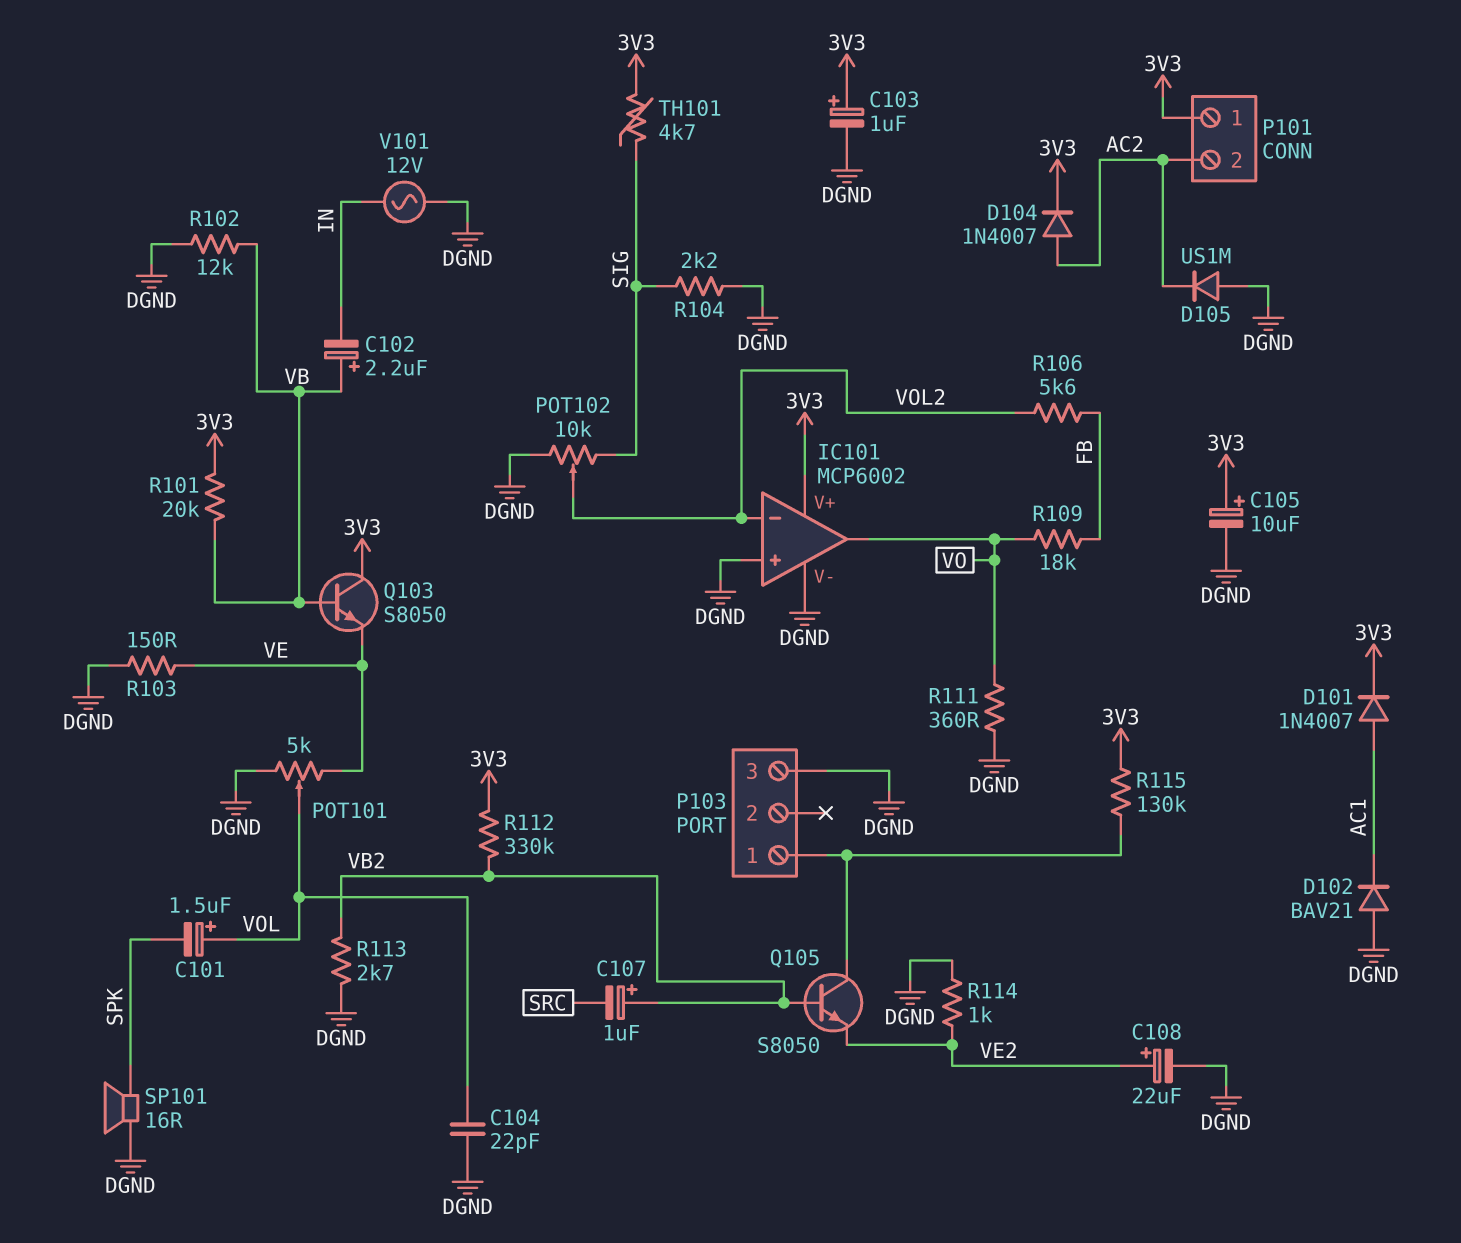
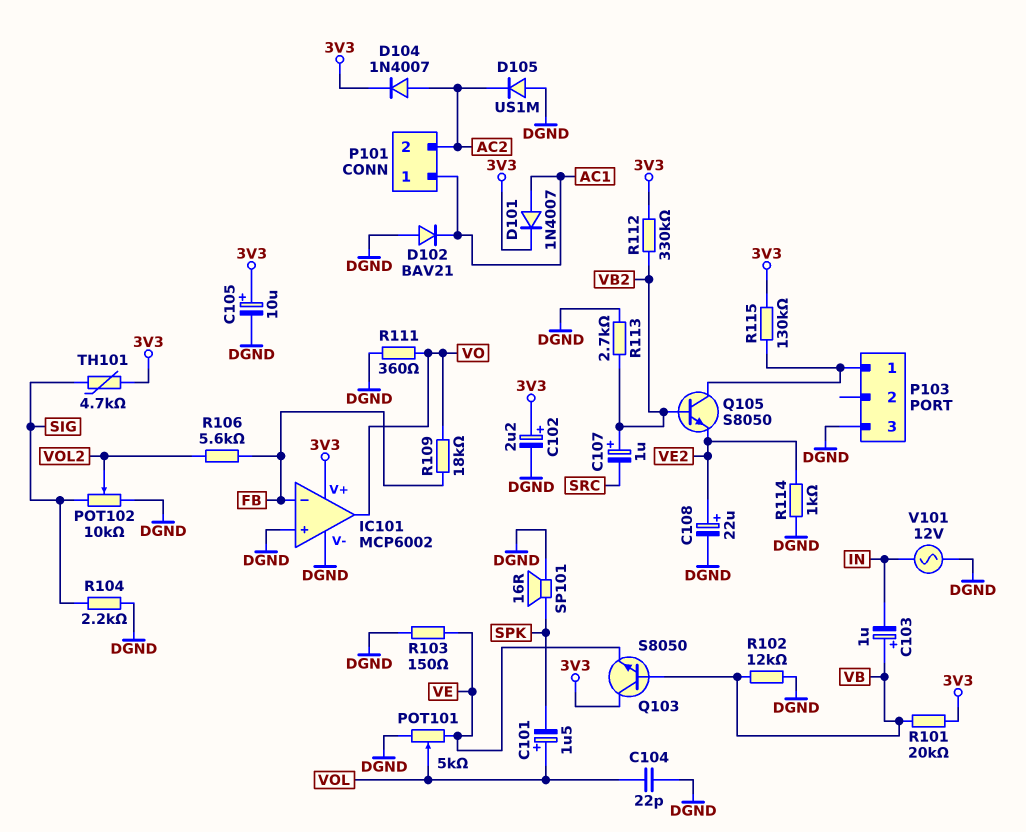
C102: 2.2uF (plus VB, minus IN) -> 2.2uF (plus 3V3, minus DGND)
C103: 1uF (plus 3V3, minus DGND) -> 1uF (plus VB, minus IN)
IC101 pin in-: VOL2 -> FB
P101 pin 1: 3V3 -> AC1

